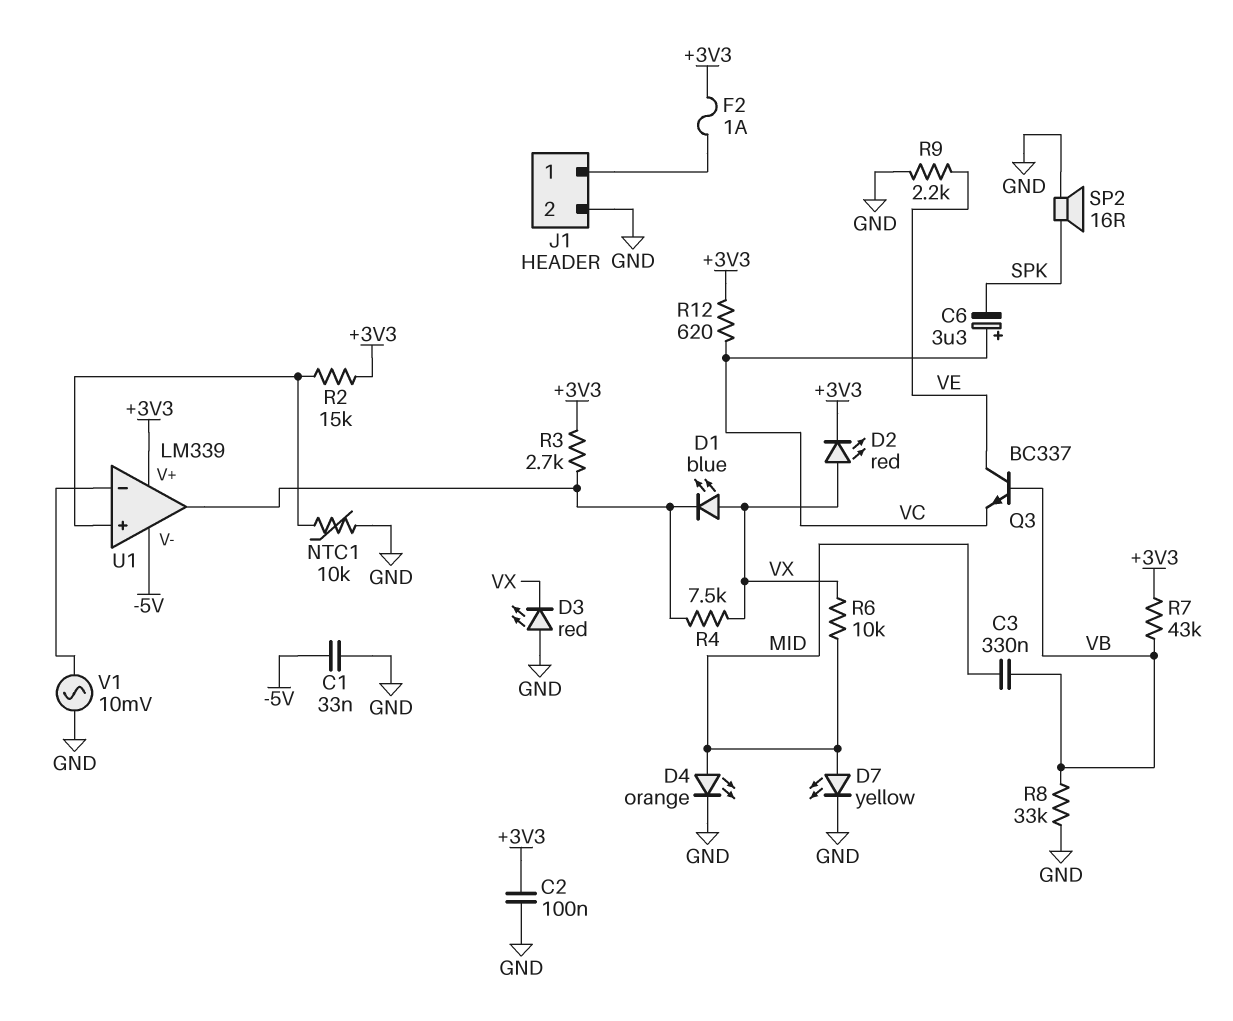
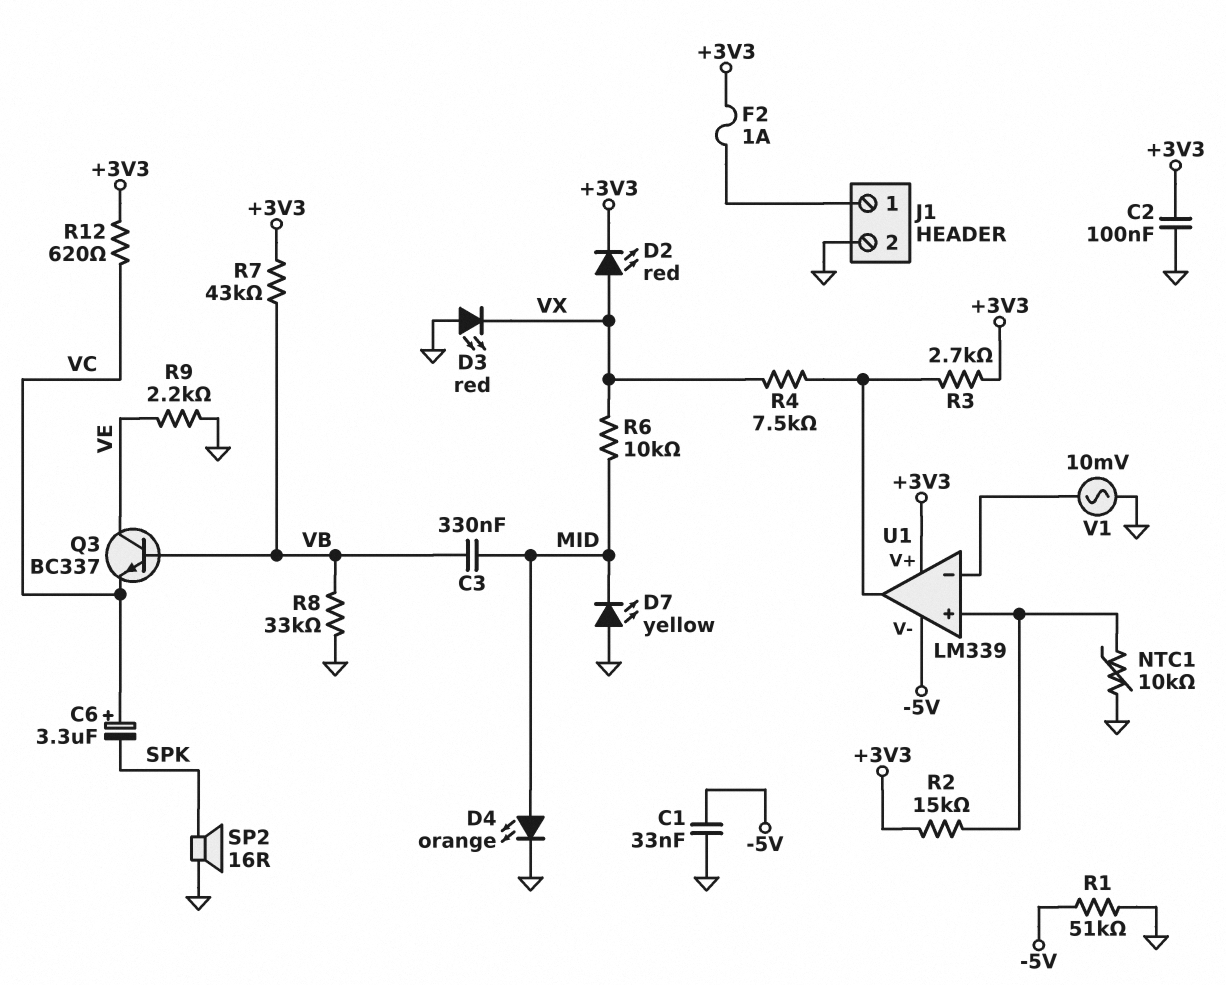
D1: LED blue (A VX, K U1/out) -> none
D7: LED yellow (A MID, K GND) -> LED yellow (A GND, K MID)
R1: none -> 51k (-5V, GND)

